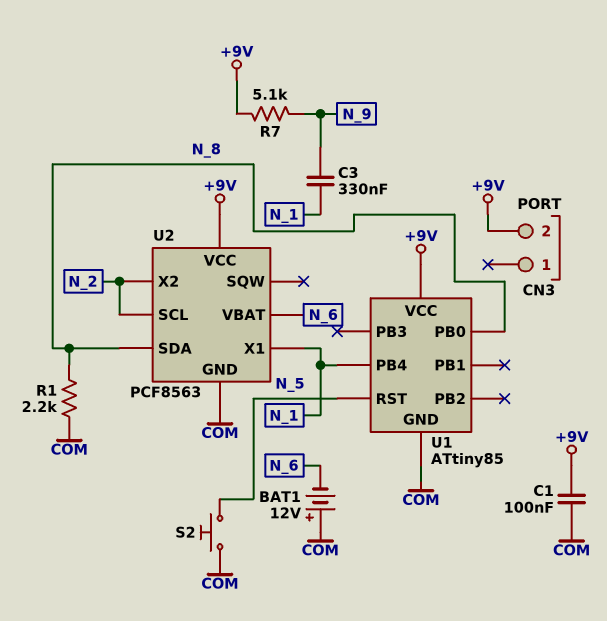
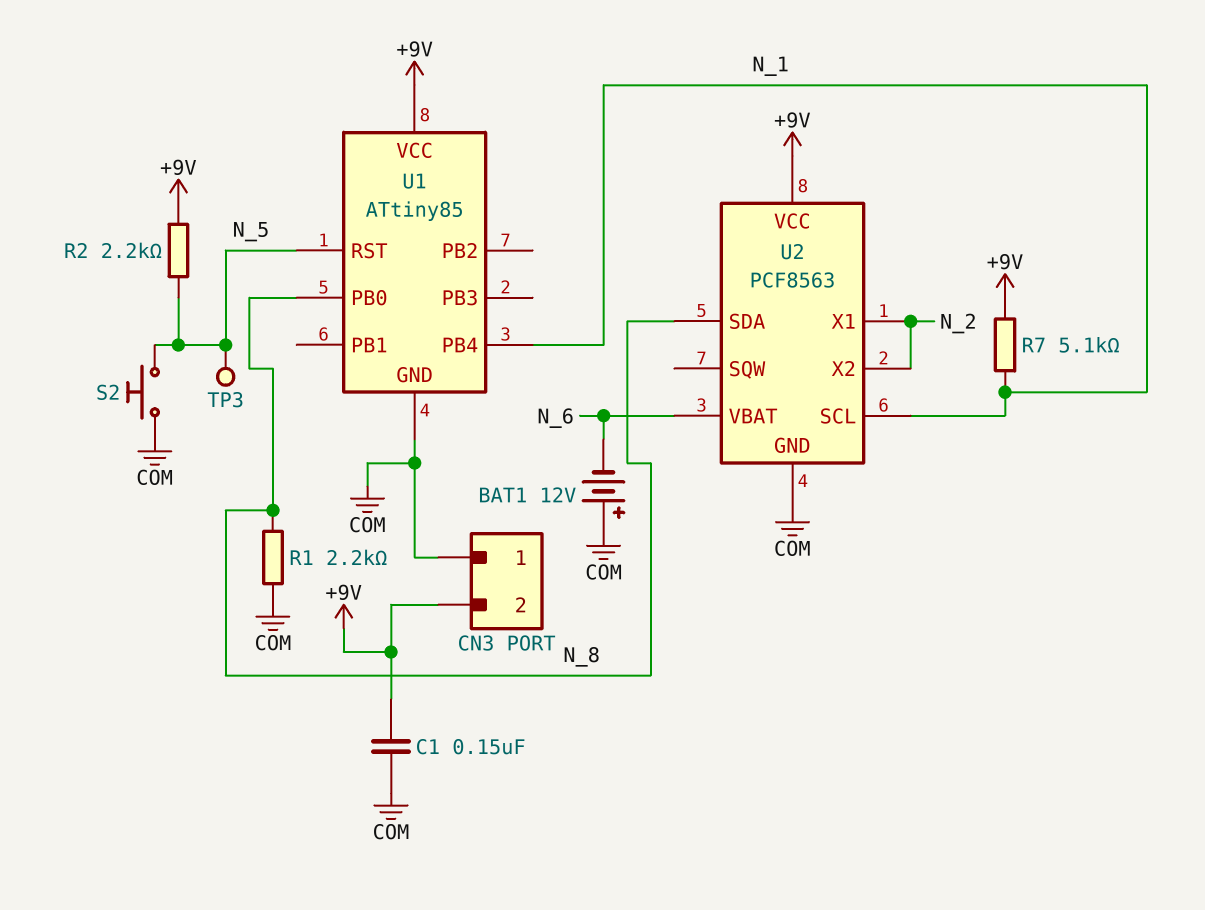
C1: 100nF (+9V, COM) -> 150nF (+9V, COM)
C3: 330nF (N_1, N_9) -> none
CN3 pin 1: none -> COM
R2: none -> 2.2k (+9V, N_5)
R7: 5.1k (+9V, N_9) -> 5.1k (+9V, N_1)
TP3: none -> test point (N_5)
U2 pin SCL: N_2 -> N_1
U2 pin X1: N_1 -> N_2

